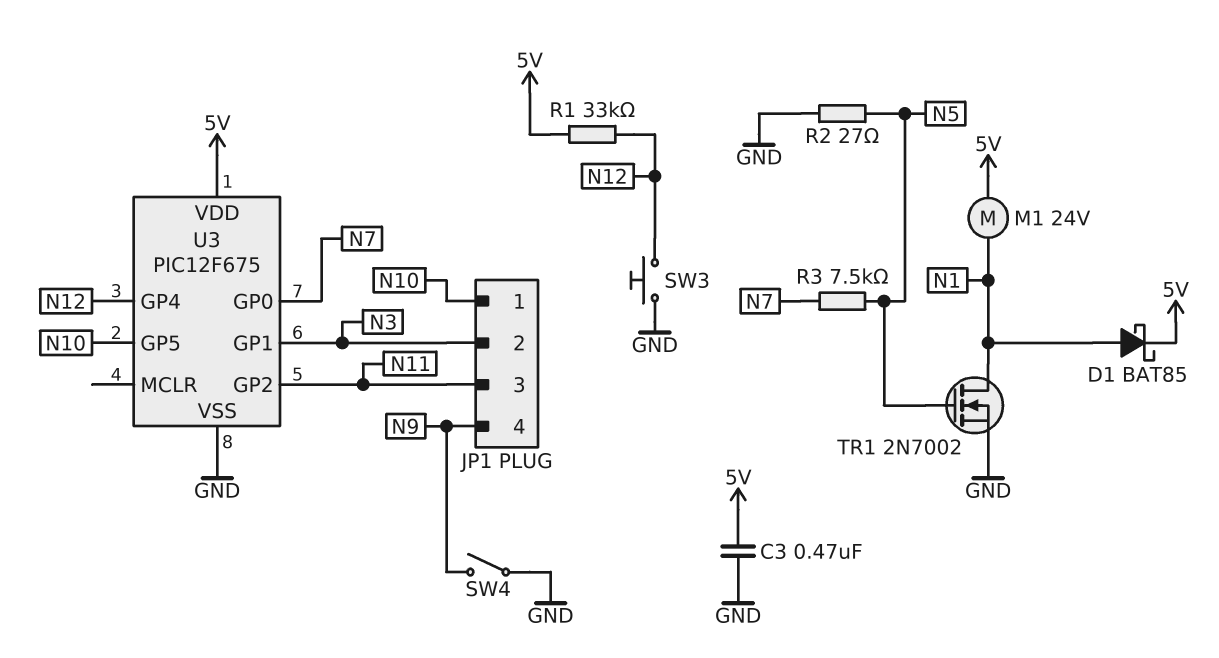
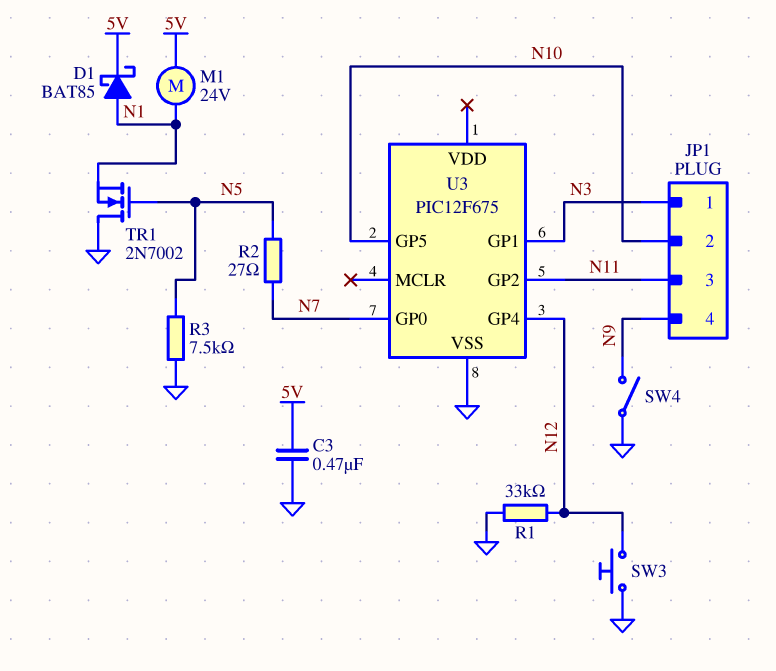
JP1 pin 1: N10 -> N3
JP1 pin 2: N3 -> N10
R1: 33k (5V, N12) -> 33k (GND, N12)
R2: 27 (GND, N5) -> 27 (N5, N7)
R3: 7.5k (N5, N7) -> 7.5k (GND, N5)
TR1: NMOS 2N7002 (G N5, D N1, S GND) -> NMOS 2N7002 (G N5, D GND, S N1)
U3 pin VDD: 5V -> none

